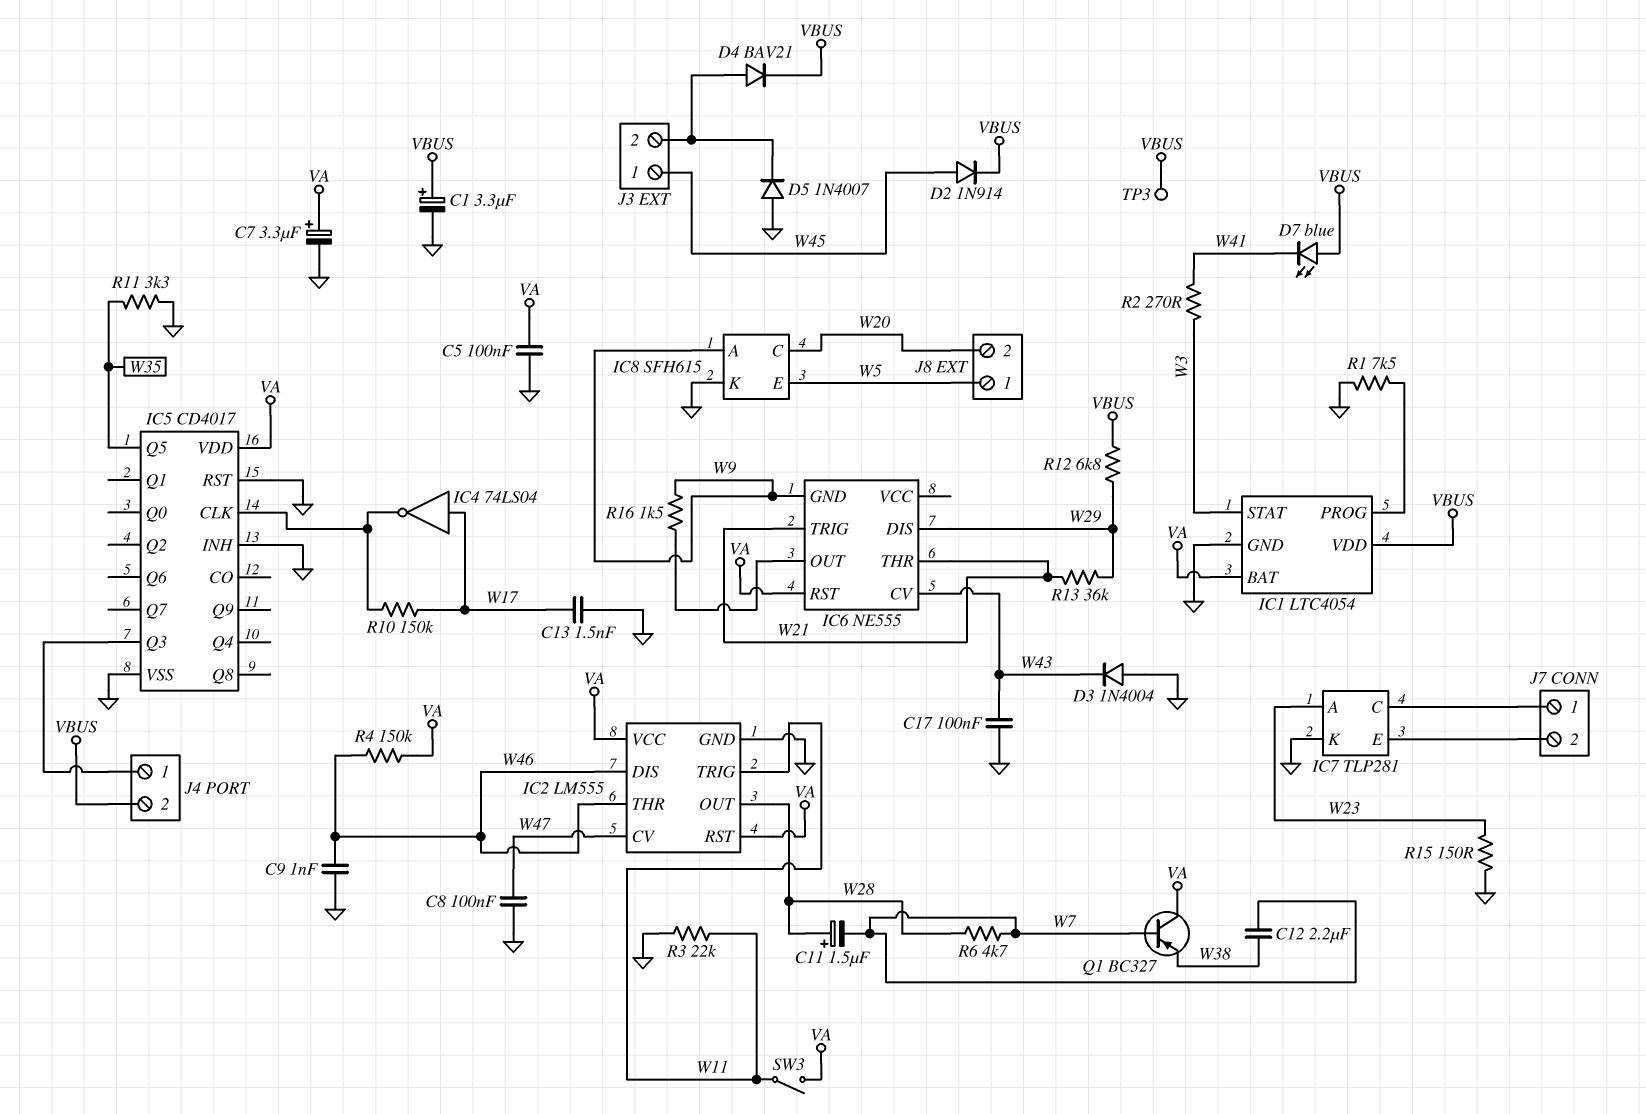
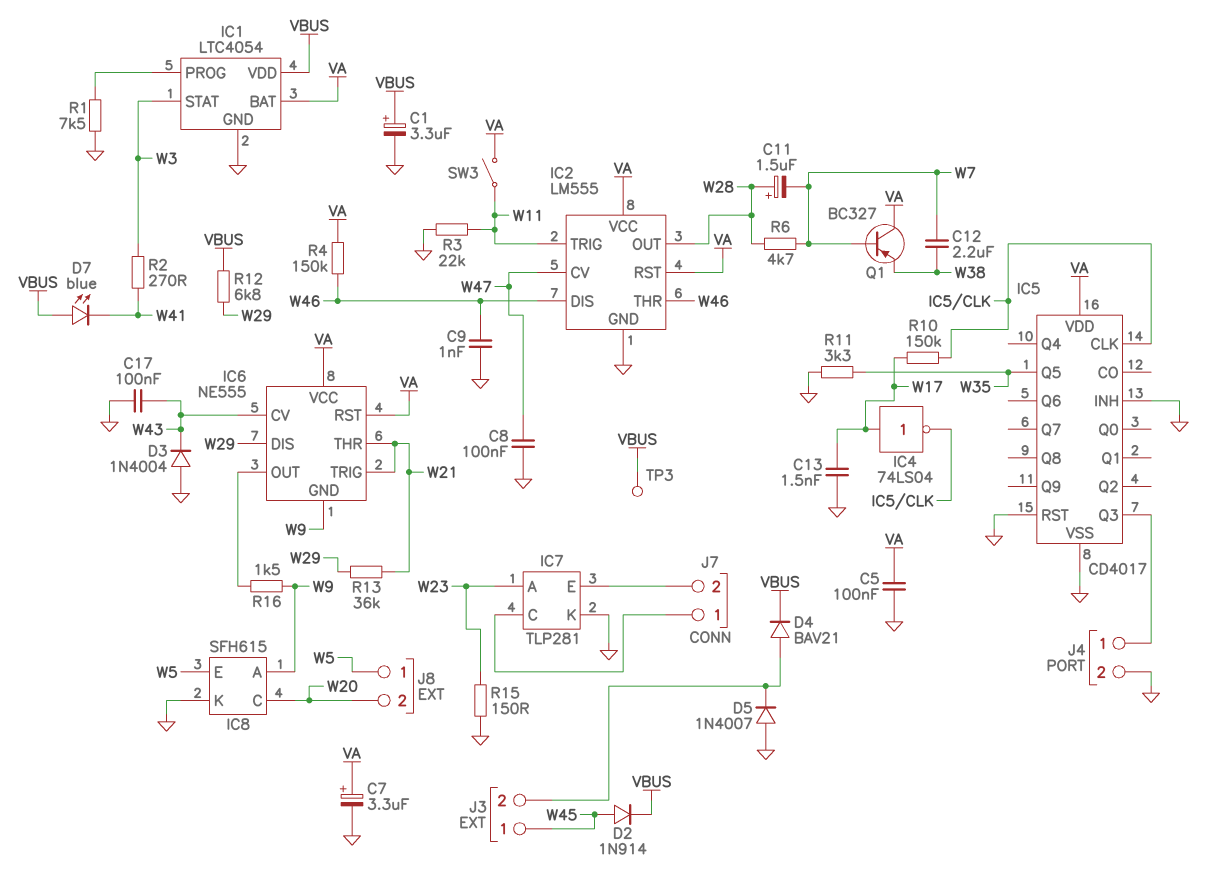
IC6 pin VCC: none -> VA
J4 pin 2: VBUS -> GND

